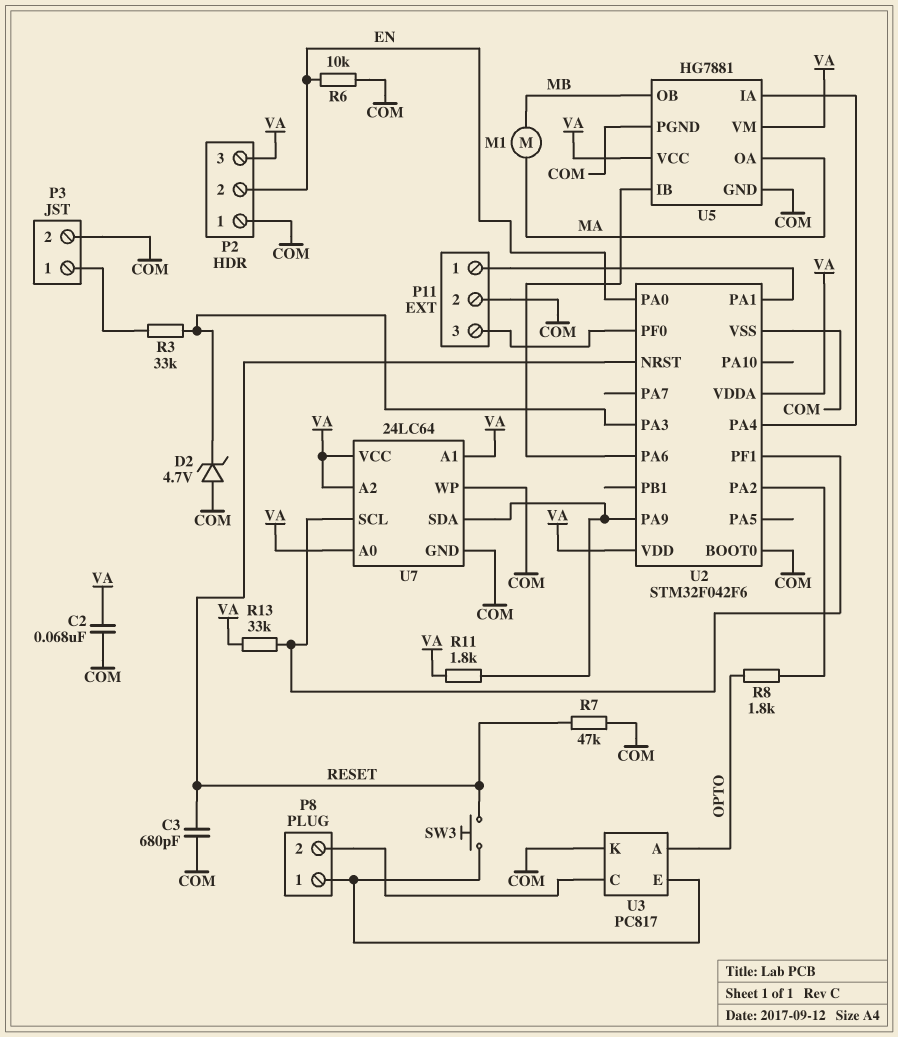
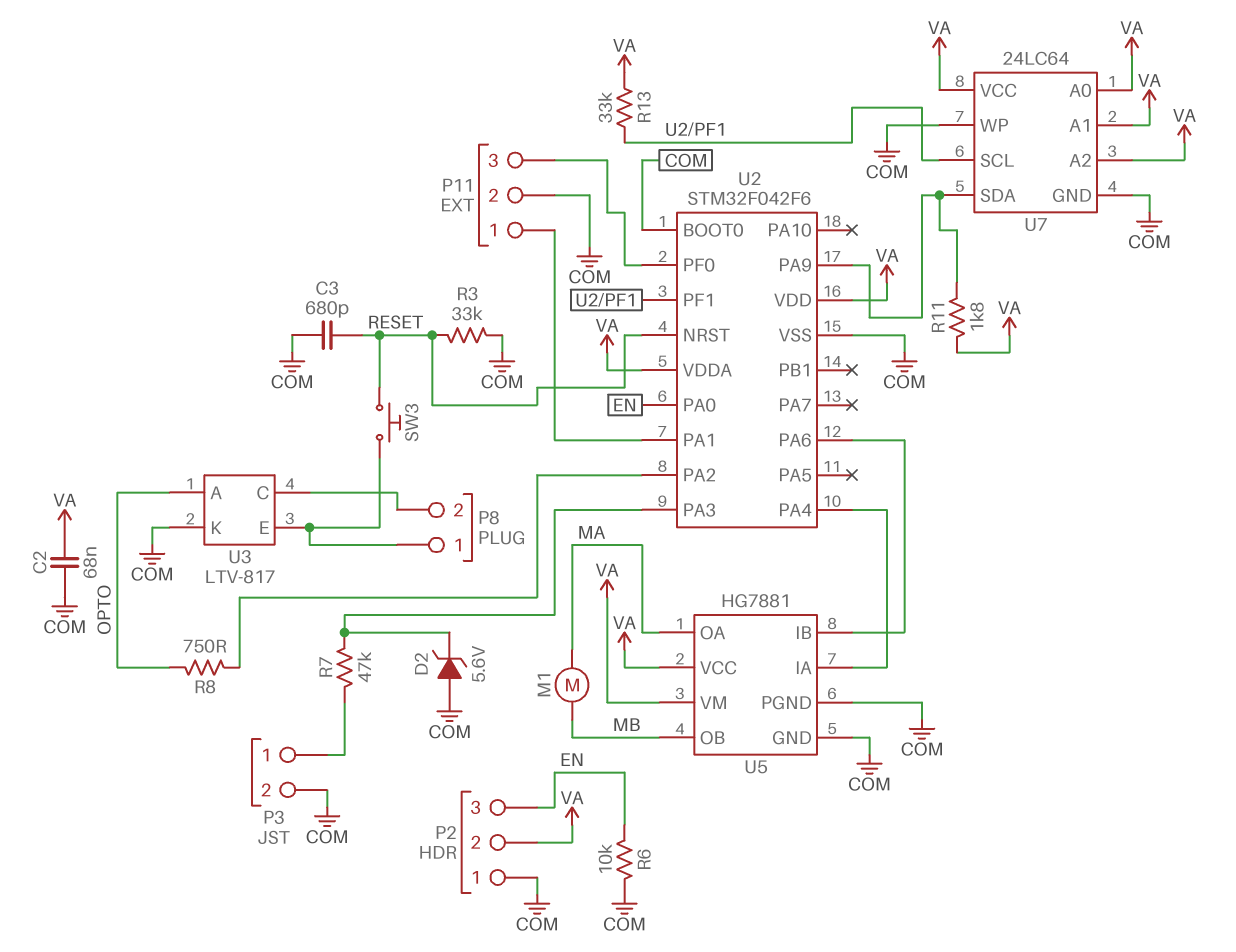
D2: zener 4.7V (A COM, K U2/PA3) -> zener 5.6V (A COM, K U2/PA3)
P2 pin 2: EN -> VA
P2 pin 3: VA -> EN
R3: 33k (P3/1, U2/PA3) -> 33k (COM, RESET)
R7: 47k (COM, RESET) -> 47k (P3/1, U2/PA3)
R8: 1.8k (OPTO, U2/PA2) -> 750 (OPTO, U2/PA2)
U3: PC817 -> LTV-817

